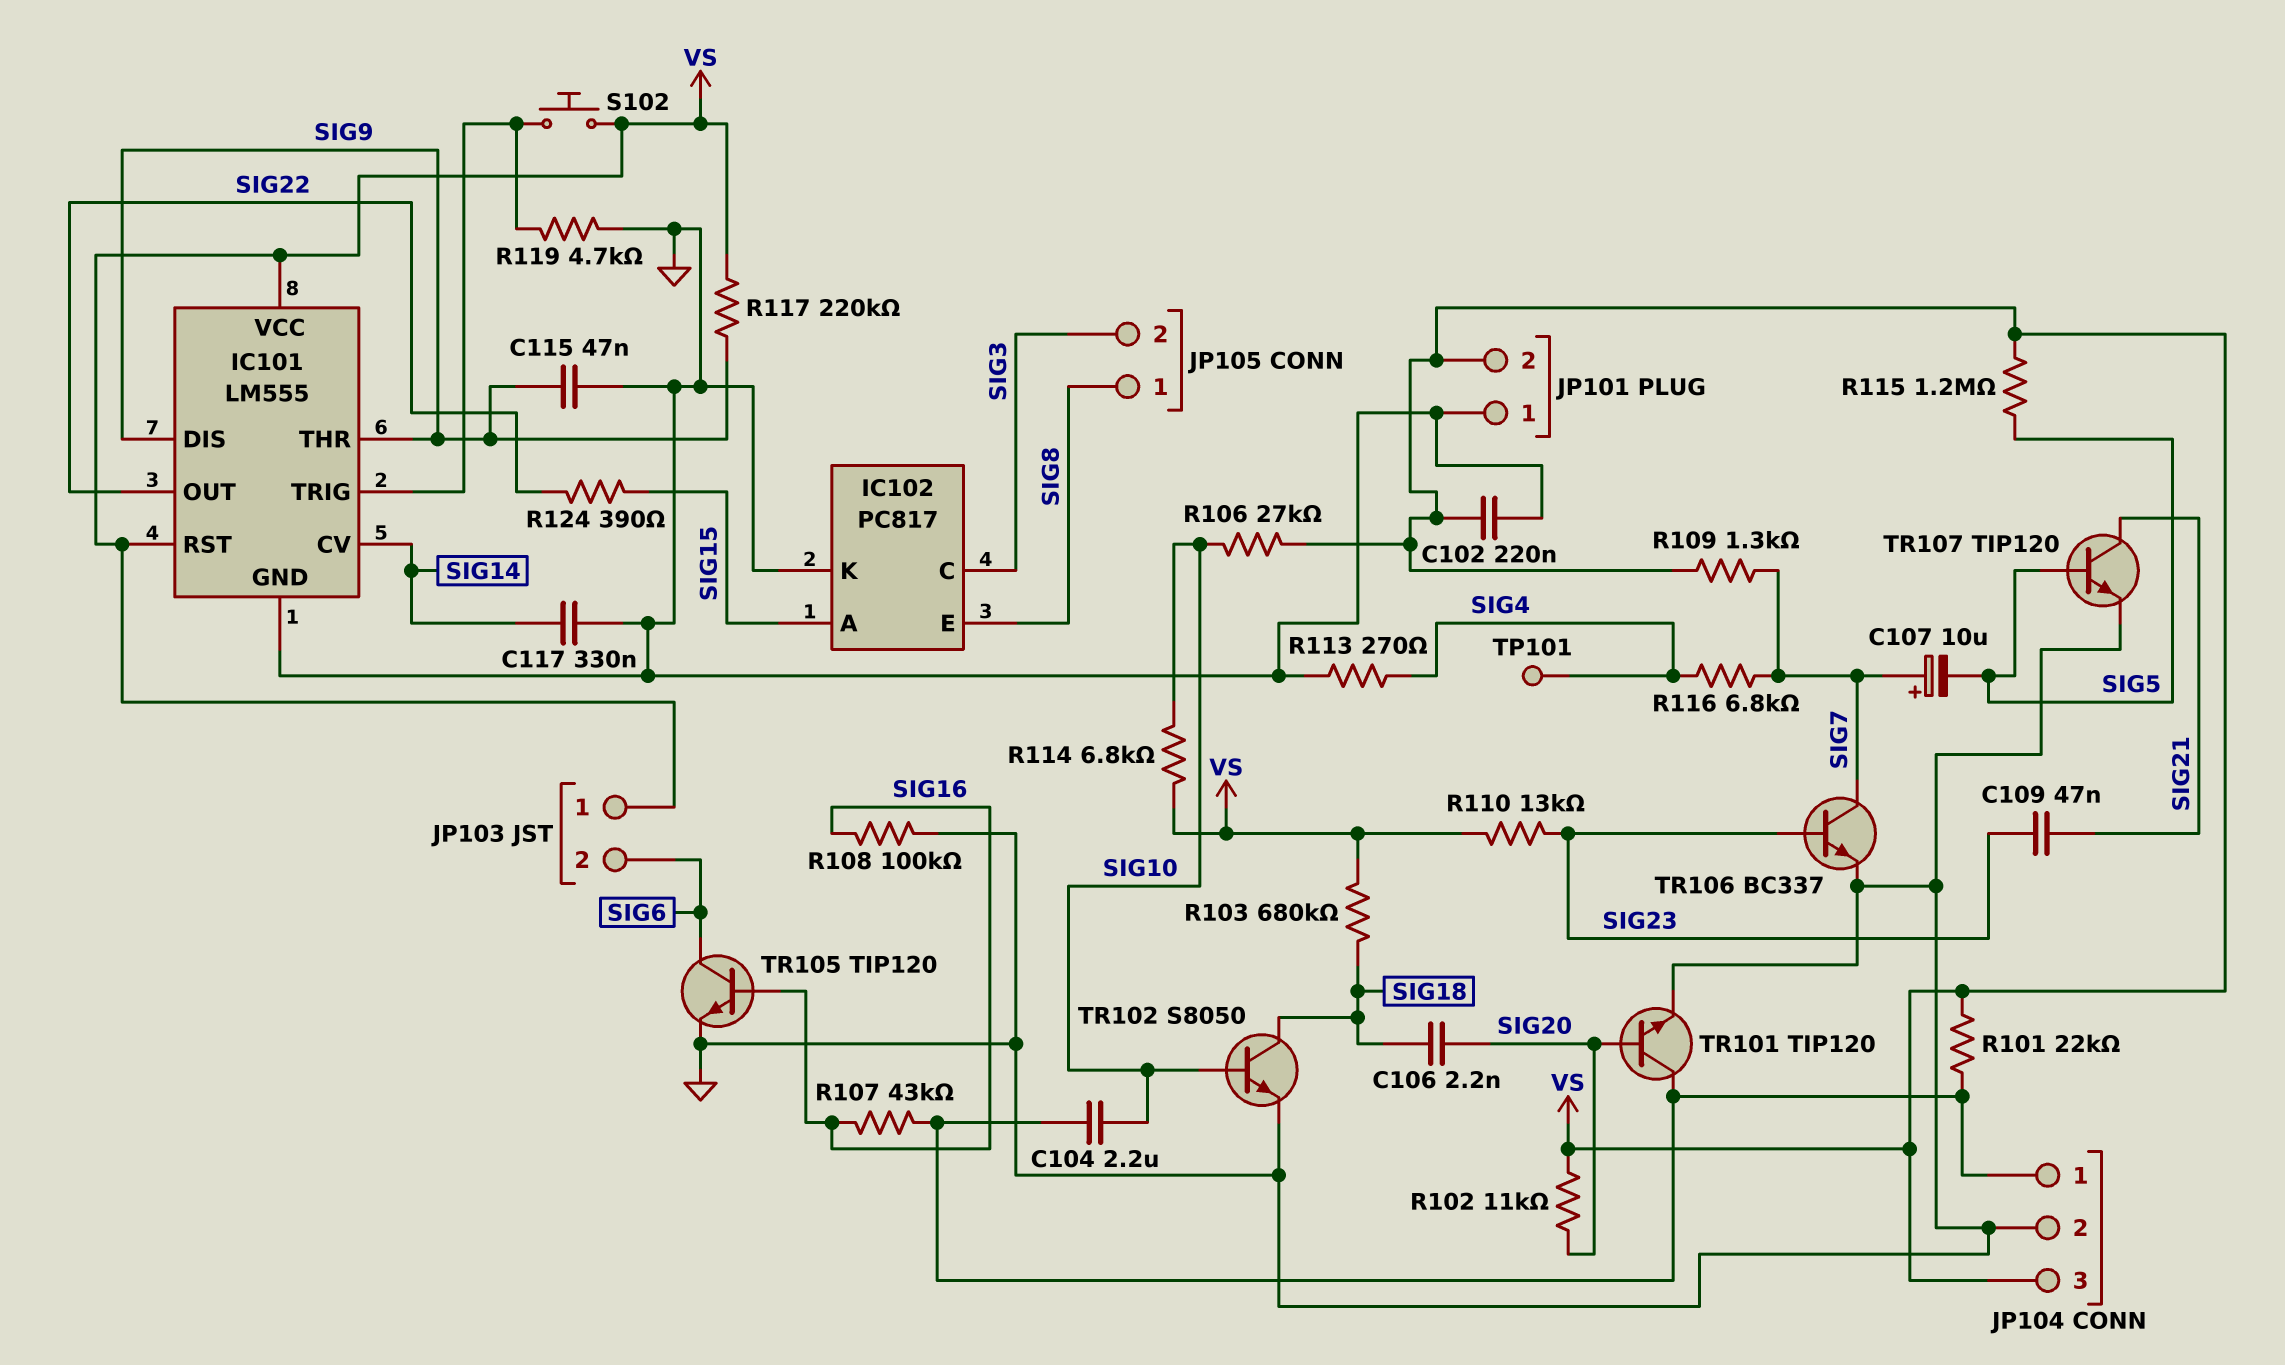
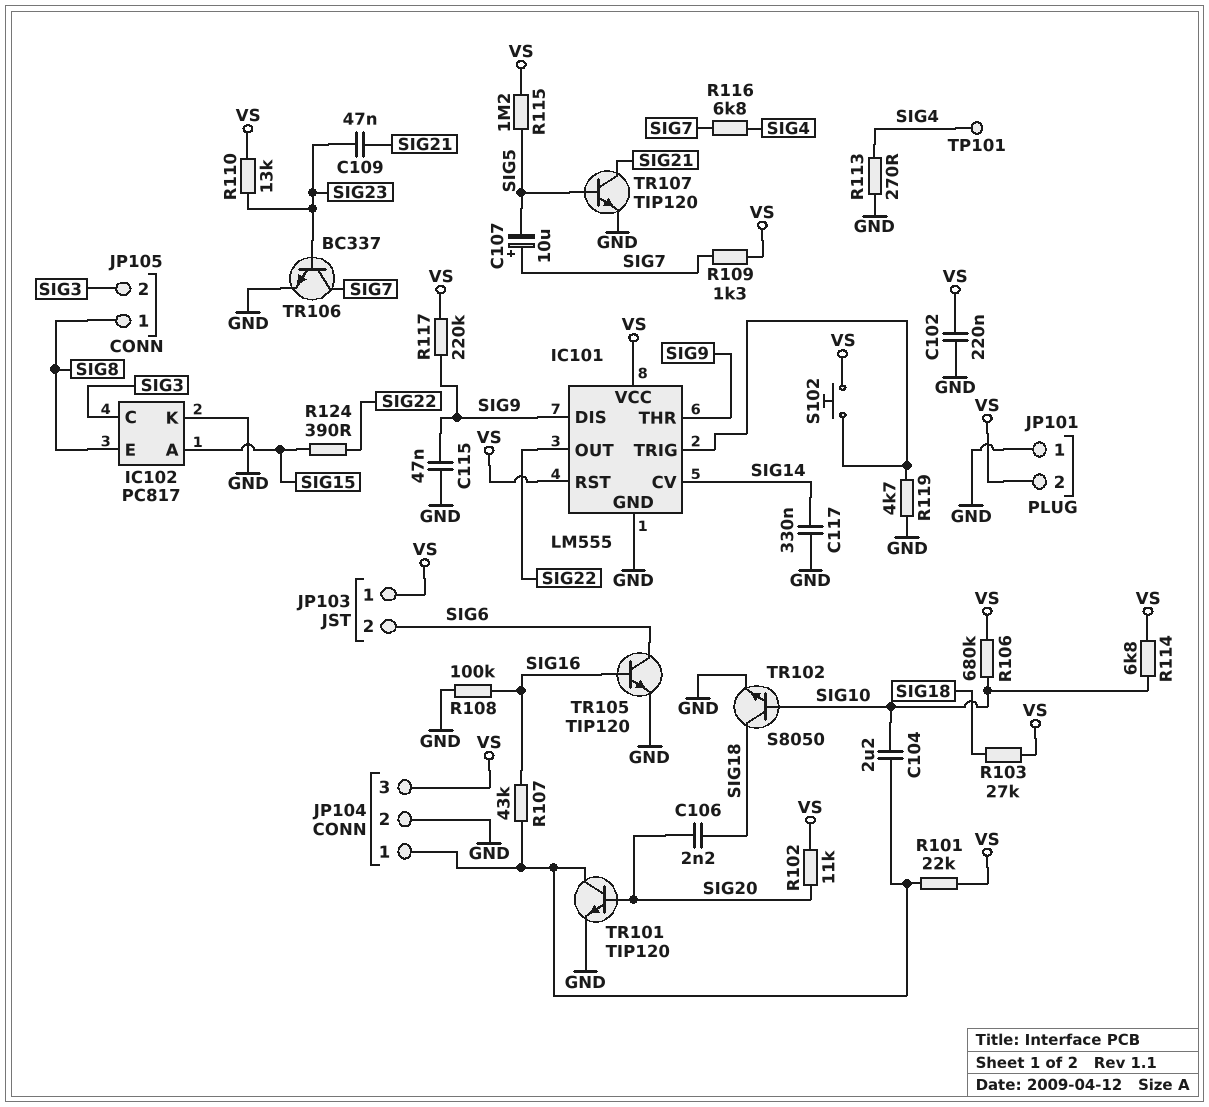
R103: 680k (SIG18, VS) -> 27k (SIG18, VS)
R106: 27k (SIG10, VS) -> 680k (SIG10, VS)

